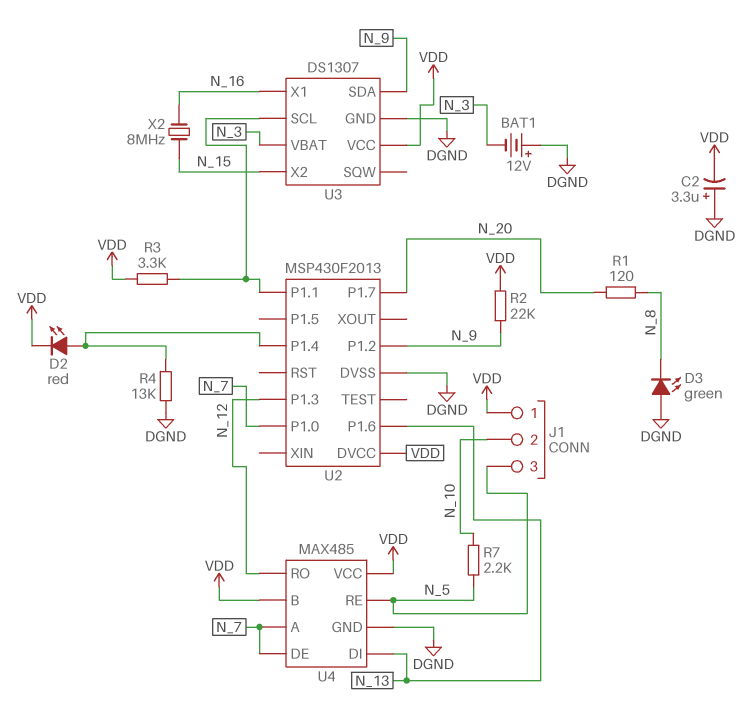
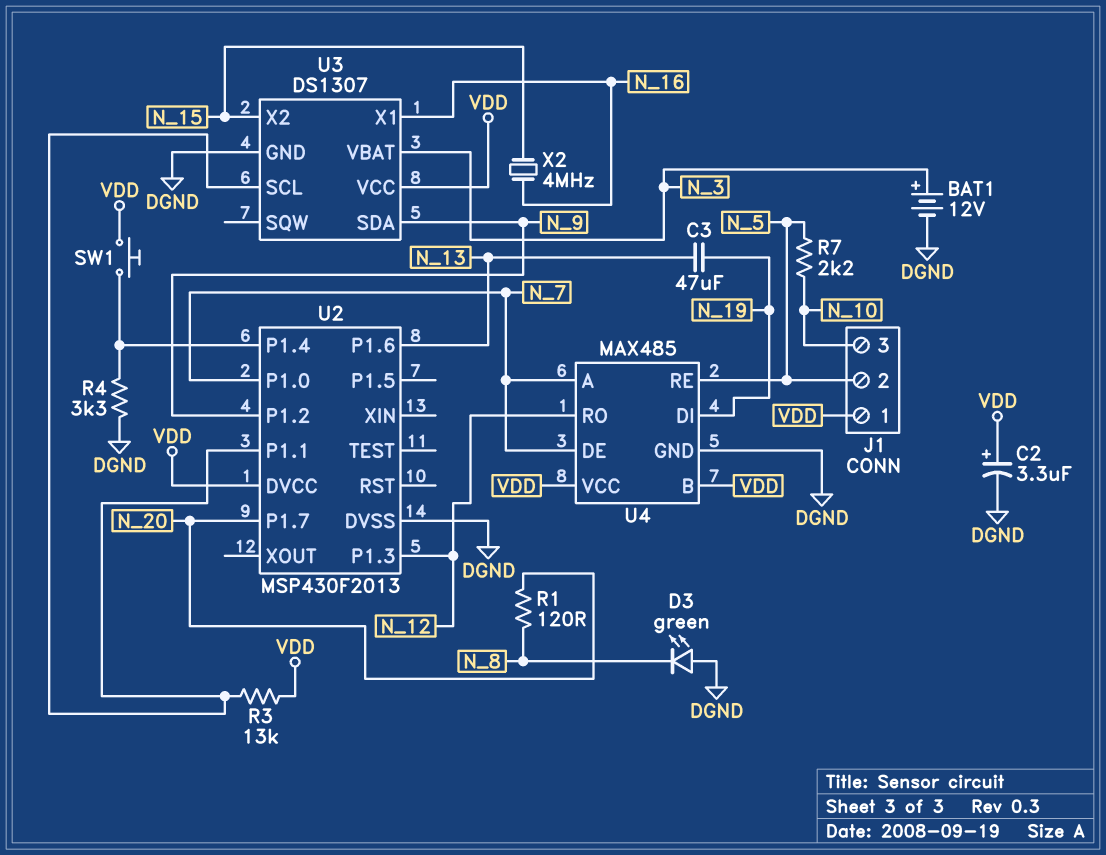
BAT1: 12V (plus DGND, minus N_3) -> 12V (plus N_3, minus DGND)
C2: 3.3uF (plus DGND, minus VDD) -> 3.3uF (plus VDD, minus DGND)
C3: none -> 47uF (N_13, N_19)
D2: LED red (A U2/P1.4, K VDD) -> none
J1 pin 2: N_10 -> N_5
J1 pin 3: N_5 -> N_10
R2: 22k (N_9, VDD) -> none
R3: 3.3k (U2/P1.1, VDD) -> 13k (U2/P1.1, VDD)
R4: 13k (DGND, U2/P1.4) -> 3.3k (DGND, U2/P1.4)
SW1: none -> button (U2/P1.4, VDD)
U4 pin DI: N_13 -> N_19
X2: 8MHz (N_15, N_16) -> 4MHz (N_15, N_16)

